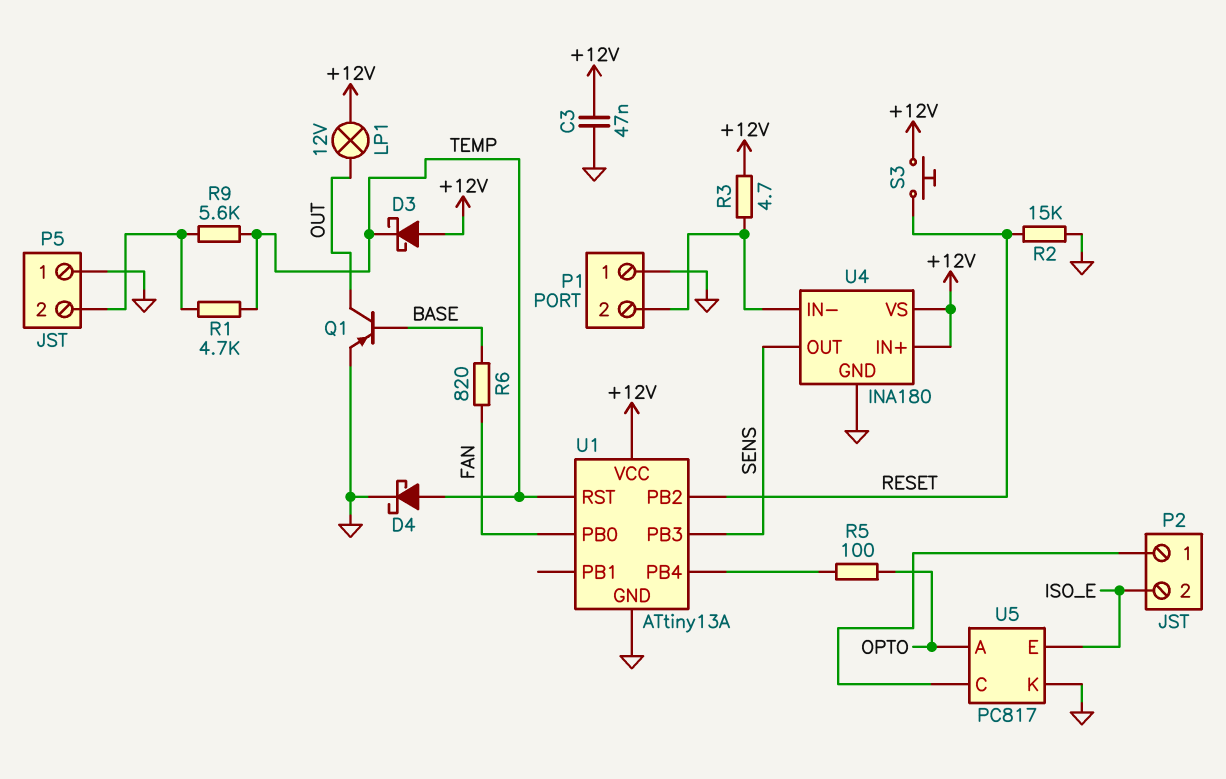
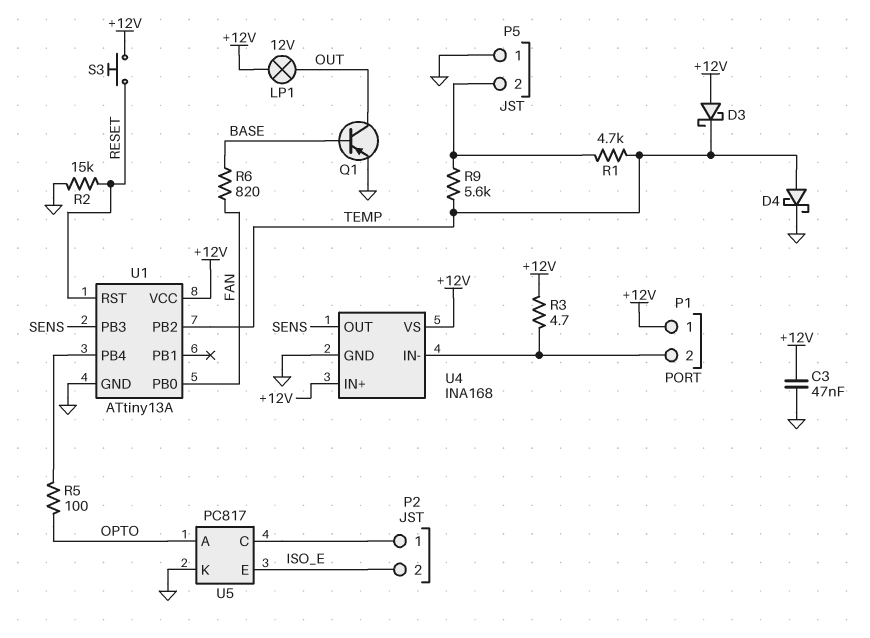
P1 pin 1: GND -> +12V
U1 pin PB2: RESET -> TEMP
U1 pin RST: TEMP -> RESET
U4: INA180 -> INA168

